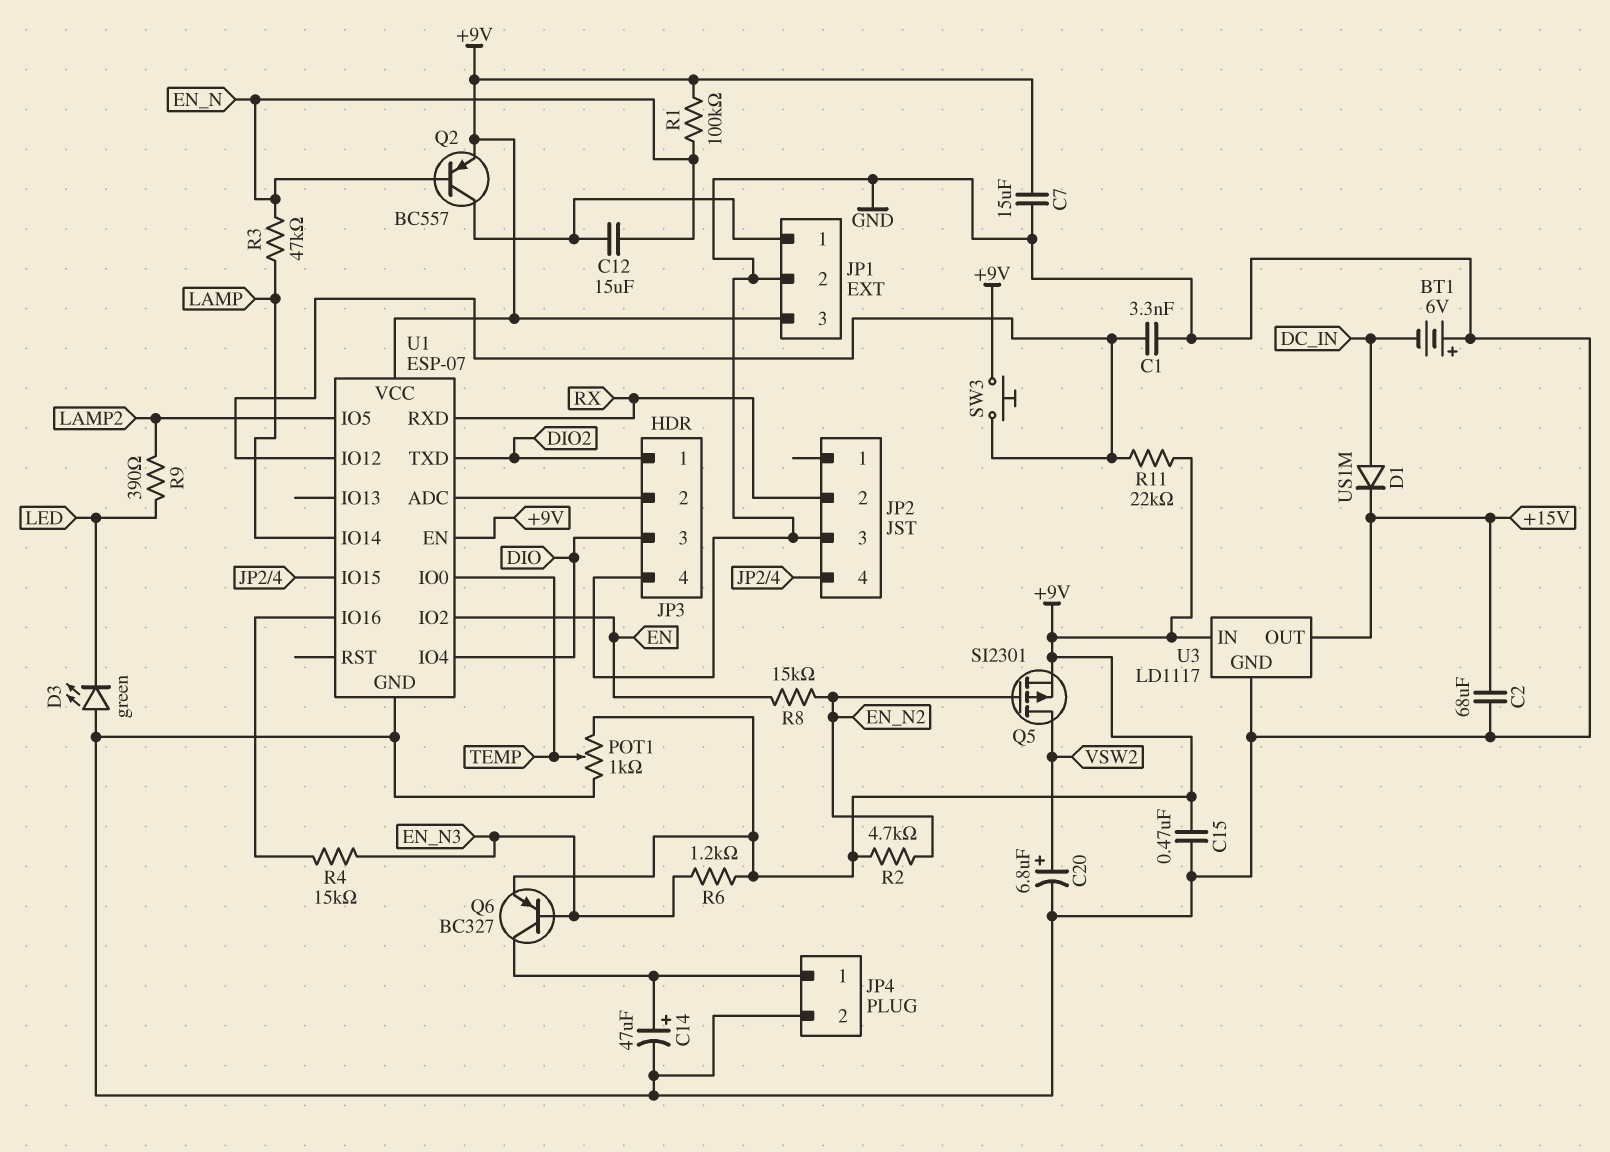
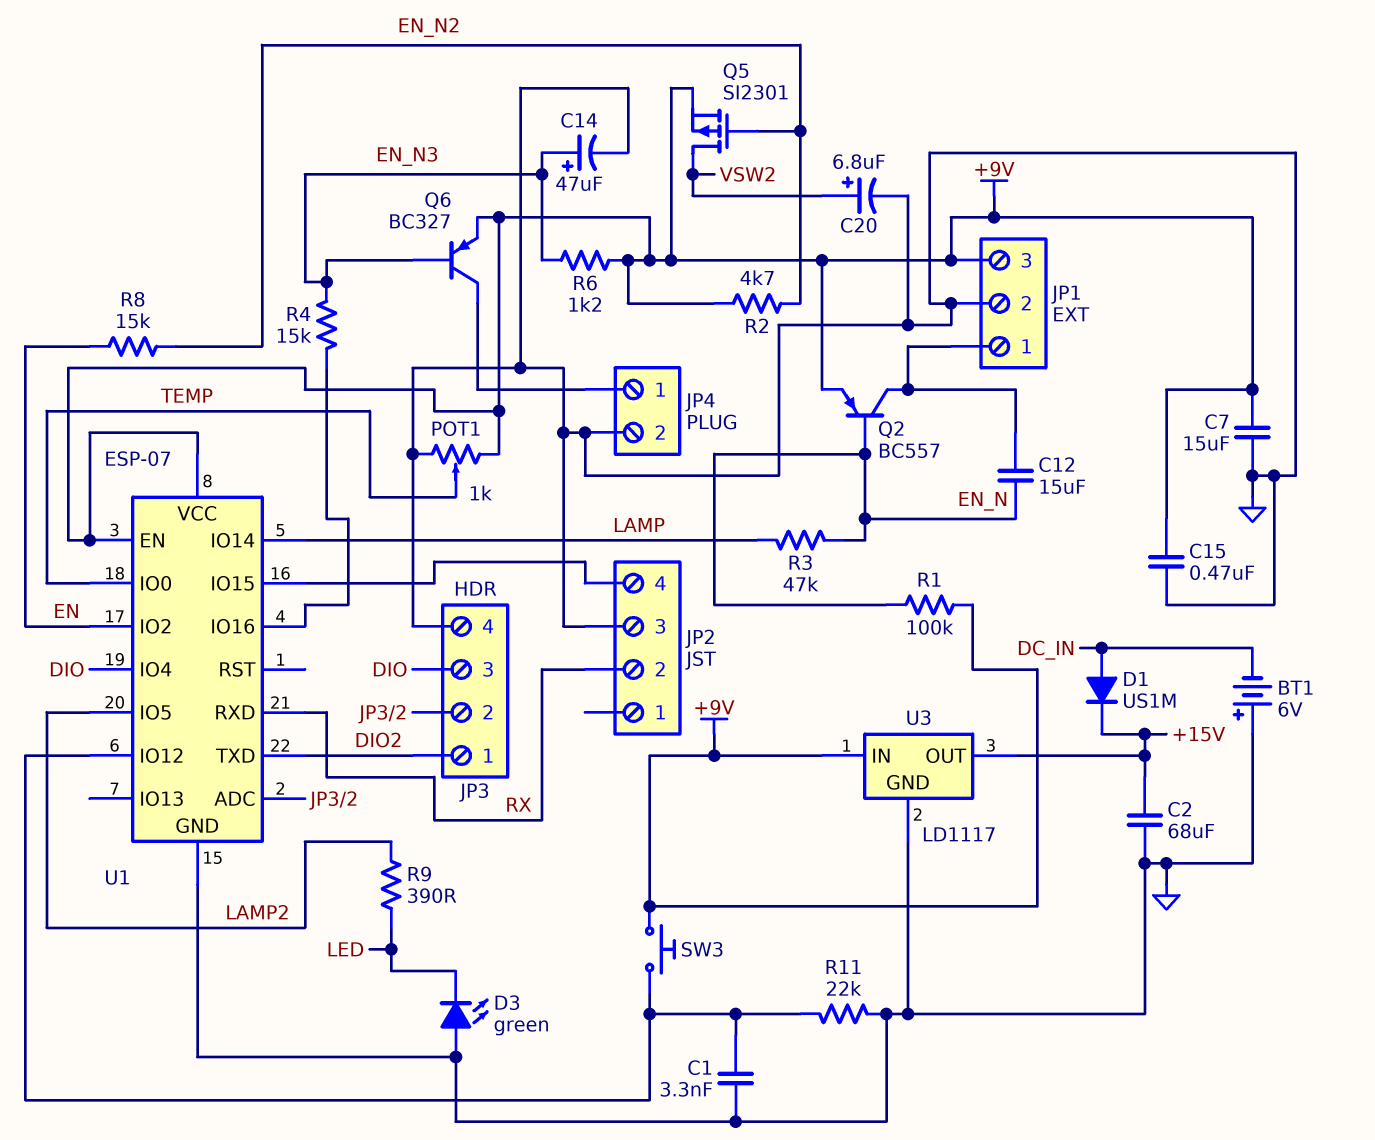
C14: 47uF (plus JP4/1, minus GND) -> 47uF (plus EN_N3, minus GND)
R11: 22k (+9V, U1/IO12) -> 22k (GND, U1/IO12)

